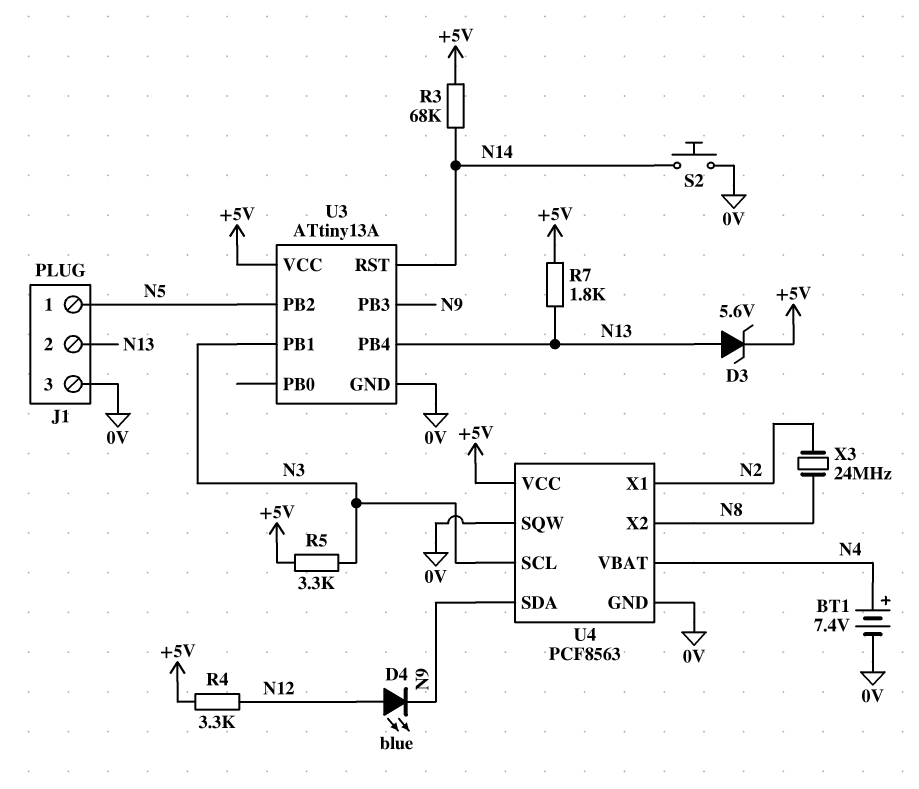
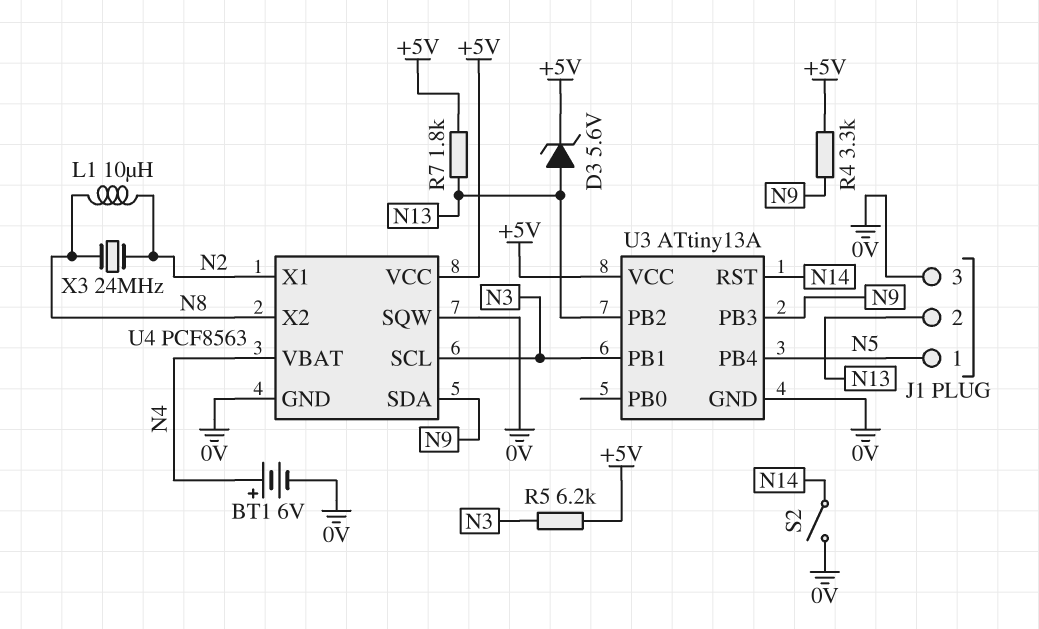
BT1: 7.4V (plus N4, minus 0V) -> 6V (plus N4, minus 0V)
D4: LED blue (A N12, K N9) -> none
L1: none -> 10uH (N2, N8)
R3: 68k (+5V, N14) -> none
R4: 3.3k (+5V, N12) -> 3.3k (+5V, N9)
R5: 3.3k (+5V, N3) -> 6.2k (+5V, N3)
S2: button (0V, N14) -> switch (0V, N14)
U3 pin PB2: N5 -> N13
U3 pin PB4: N13 -> N5

